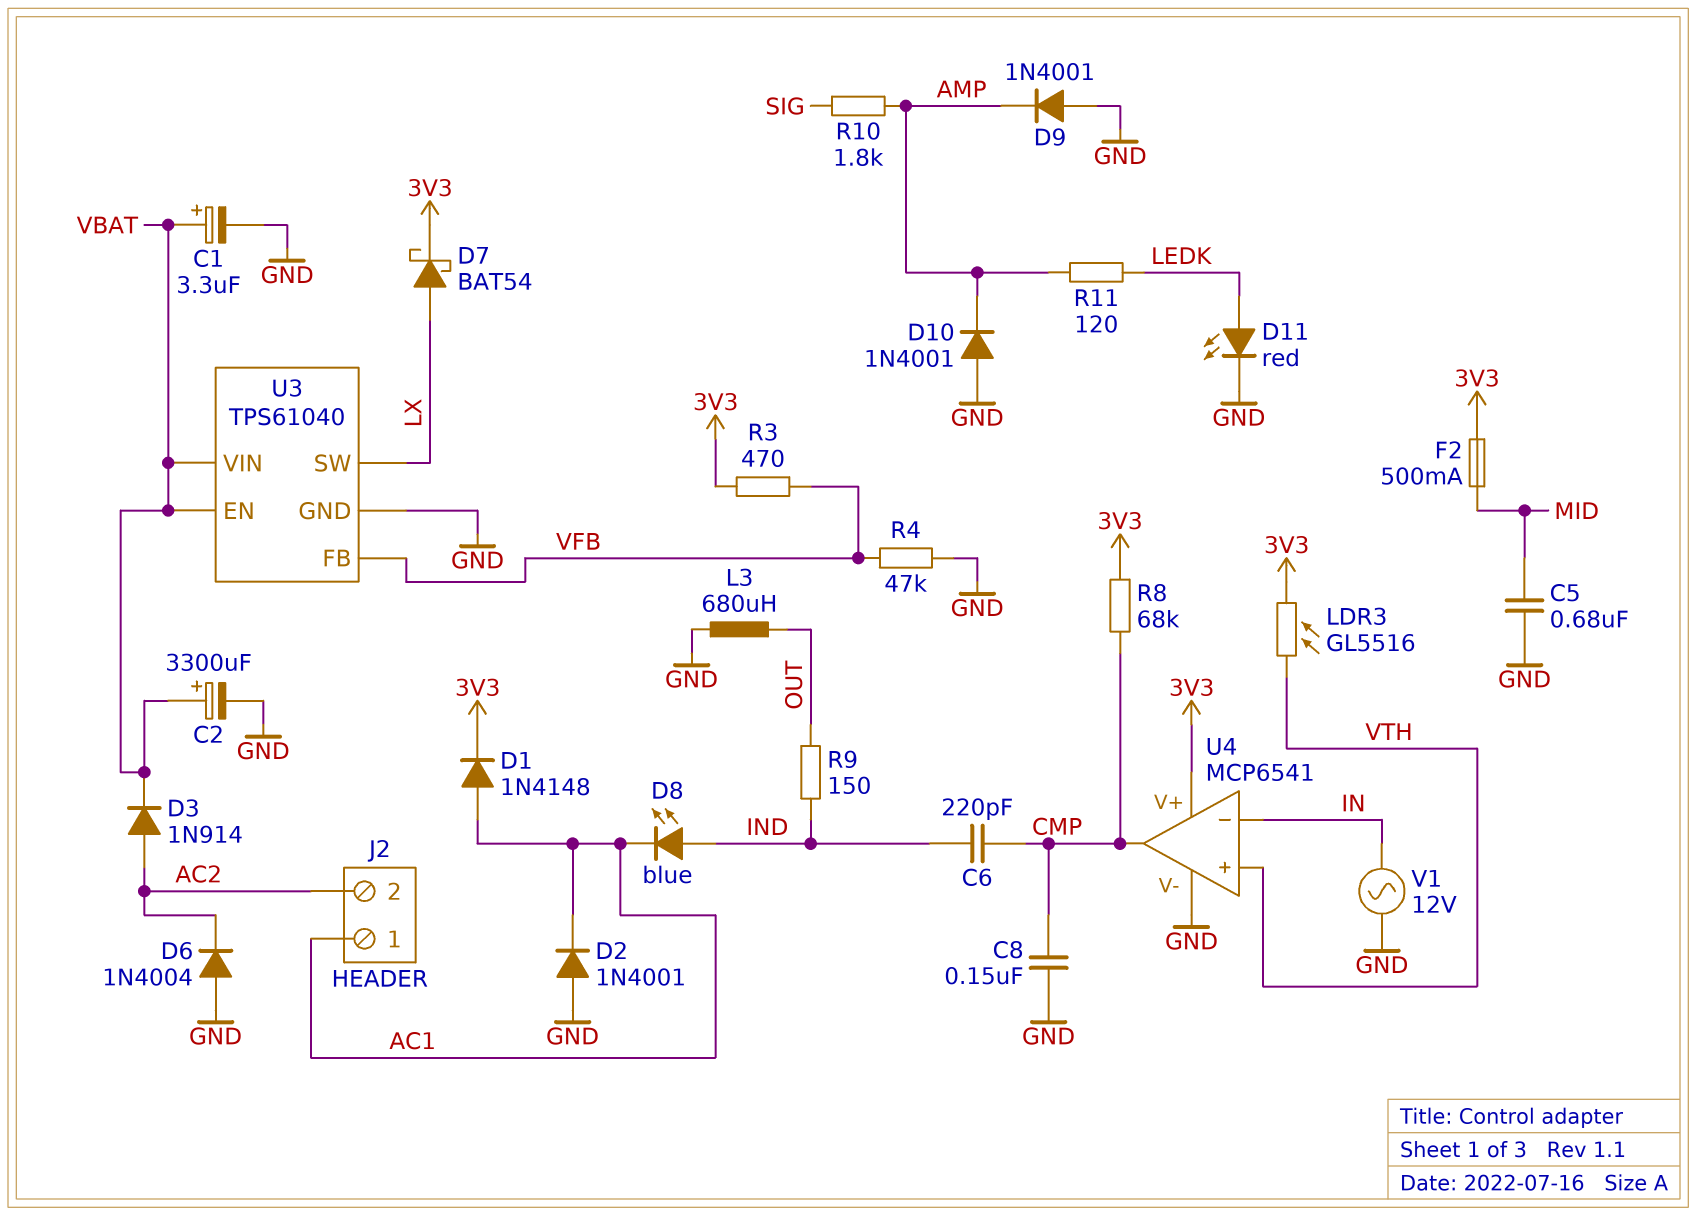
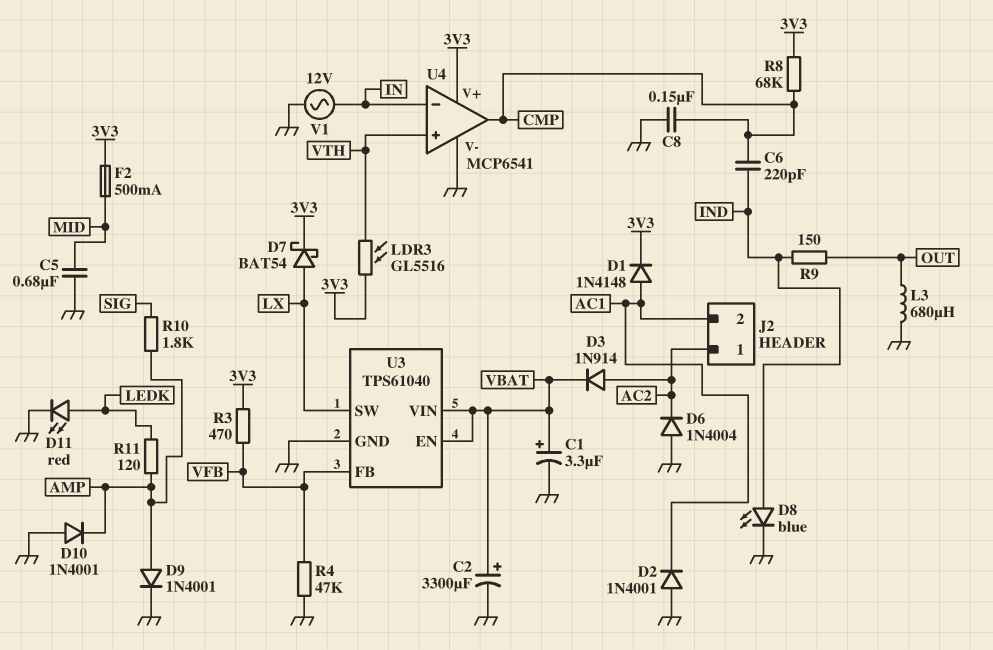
D8: LED blue (A IND, K AC1) -> LED blue (A IND, K GND)
D9: diode 1N4001 (A GND, K AMP) -> diode 1N4001 (A AMP, K GND)
J2 pin 1: AC1 -> AC2
J2 pin 2: AC2 -> AC1

